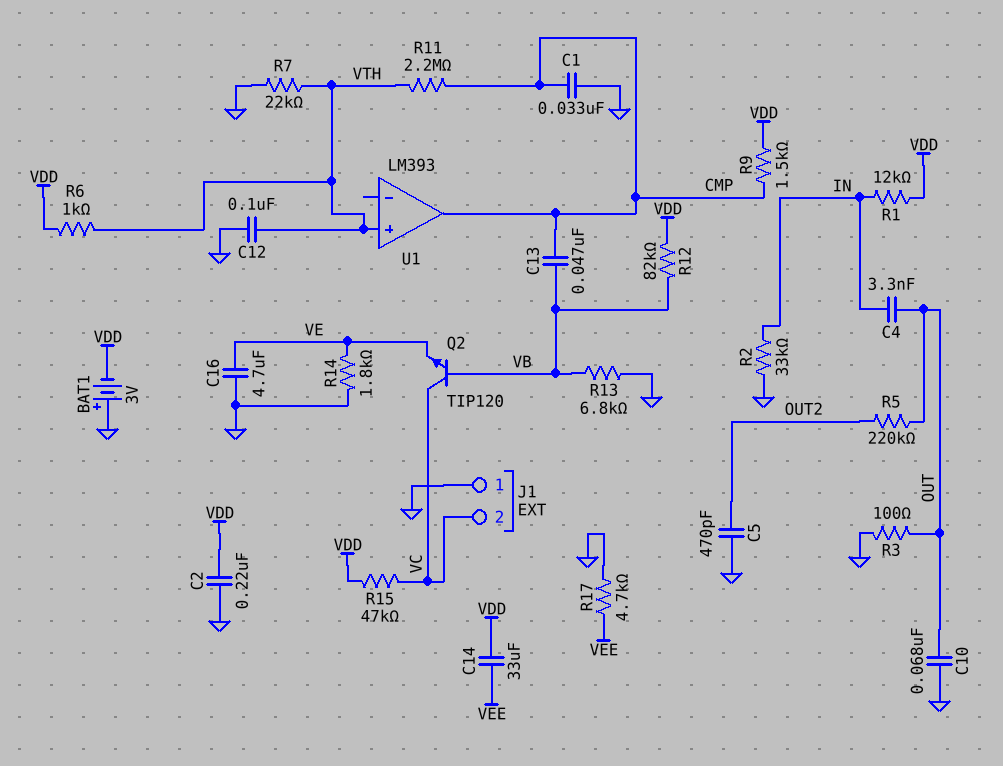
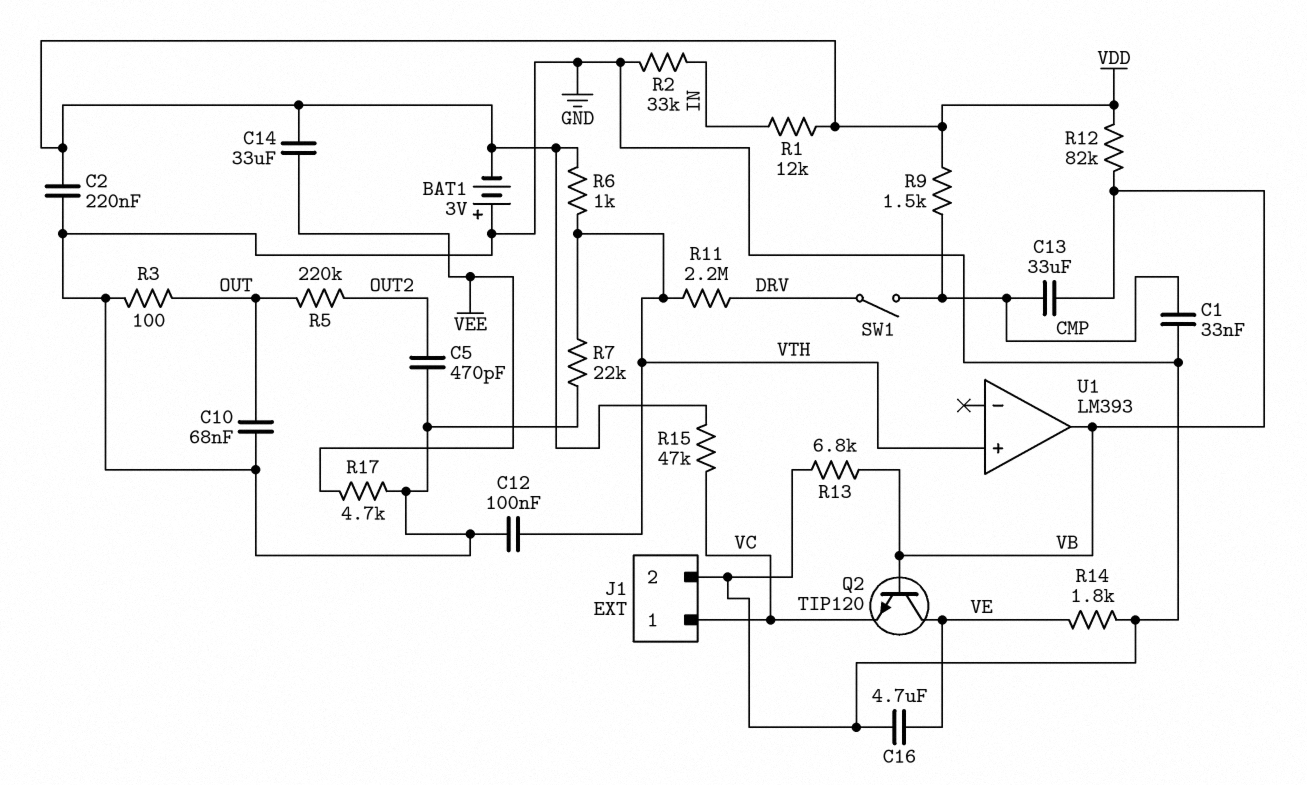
C4: 3.3nF (IN, OUT) -> none
C13: 47nF (CMP, VB) -> 33uF (CMP, VB)
J1 pin 1: GND -> VC
J1 pin 2: VC -> GND
Q2: NPN TIP120 (B VB, C VC, E VE) -> NPN TIP120 (B VB, C VE, E VC)
R11: 2.2M (CMP, VTH) -> 2.2M (DRV, VTH)
SW1: none -> switch (CMP, DRV)
U1 pin out: CMP -> VB

